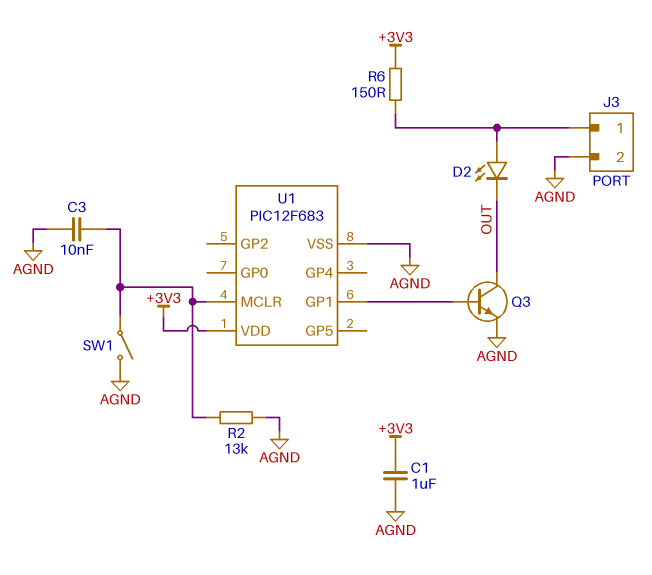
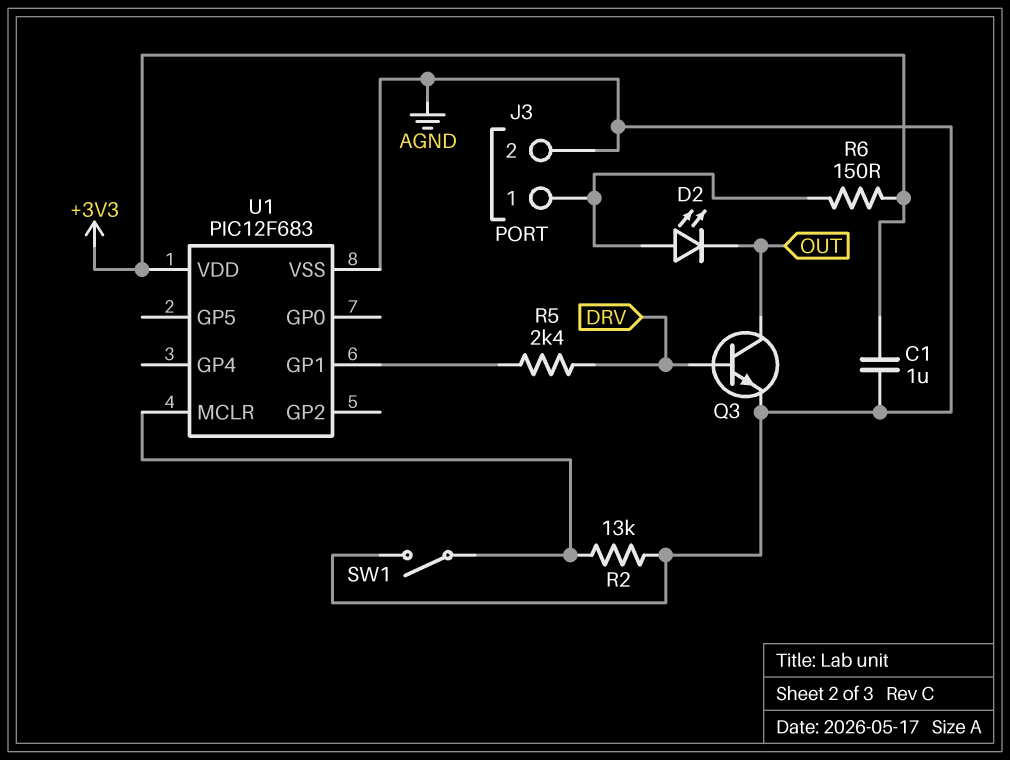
C3: 10nF (AGND, U1/MCLR) -> none
Q3: NPN (B U1/GP1, C OUT, E AGND) -> NPN (B DRV, C OUT, E AGND)
R5: none -> 2.4k (DRV, U1/GP1)

